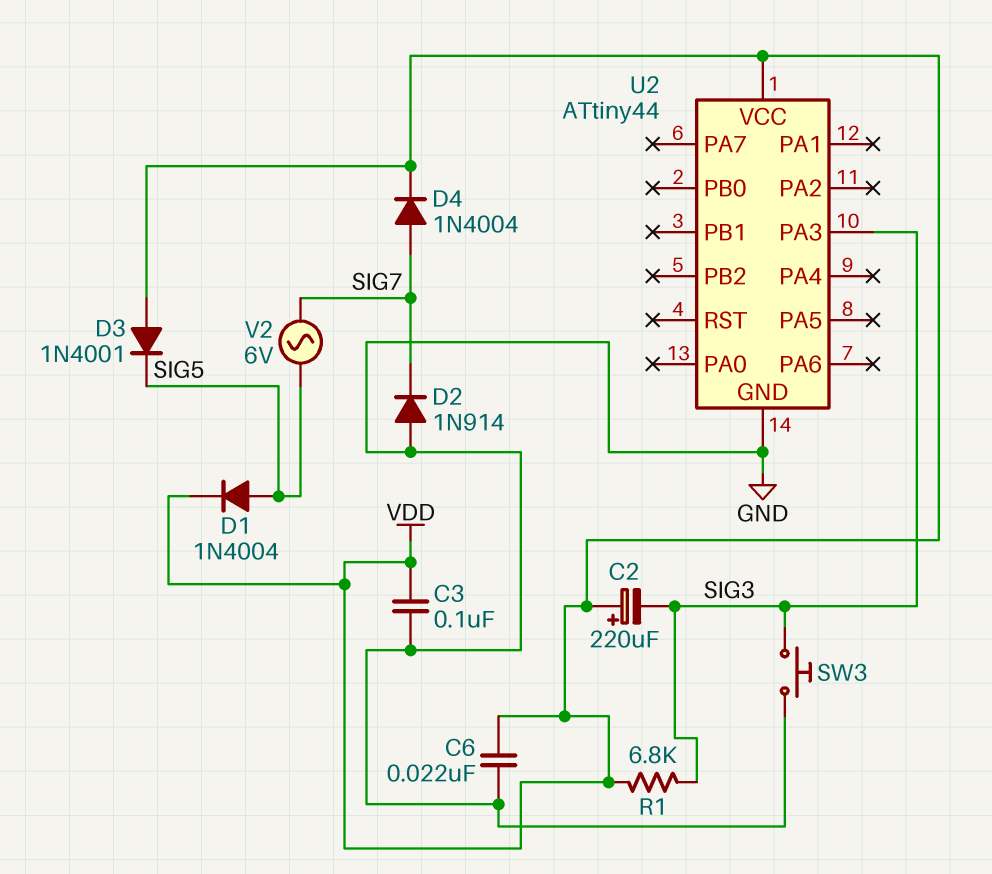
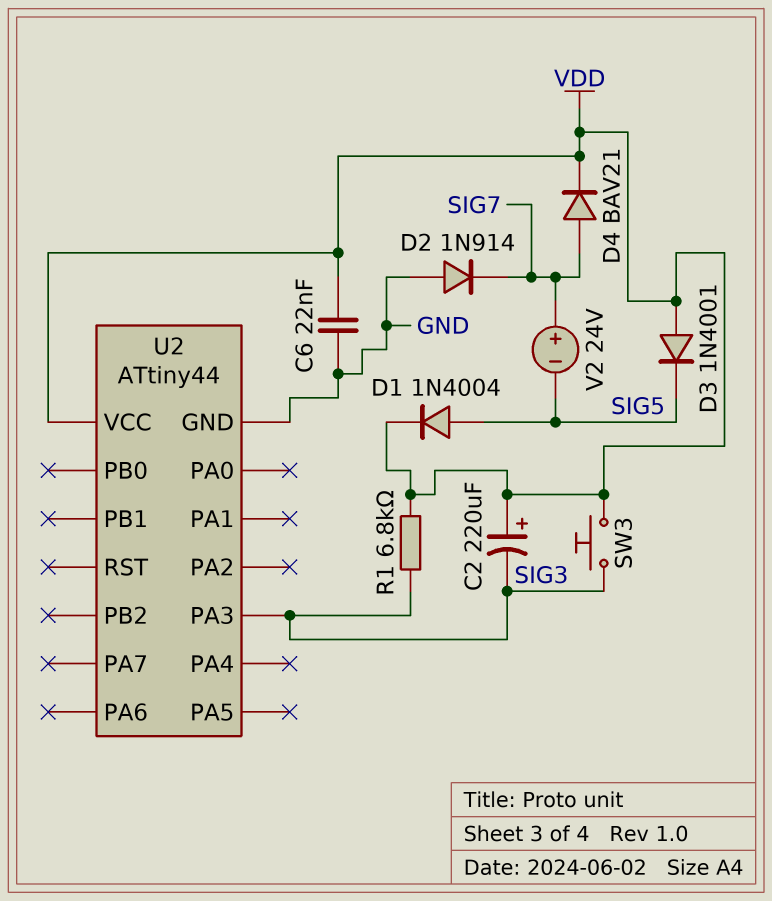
C3: 100nF (GND, VDD) -> none
D4: diode 1N4004 (A SIG7, K VDD) -> diode BAV21 (A SIG7, K VDD)
SW3: button (GND, SIG3) -> button (SIG3, VDD)
V2: AC 6V (SIG5, SIG7) -> 24V (plus SIG7, minus SIG5)

